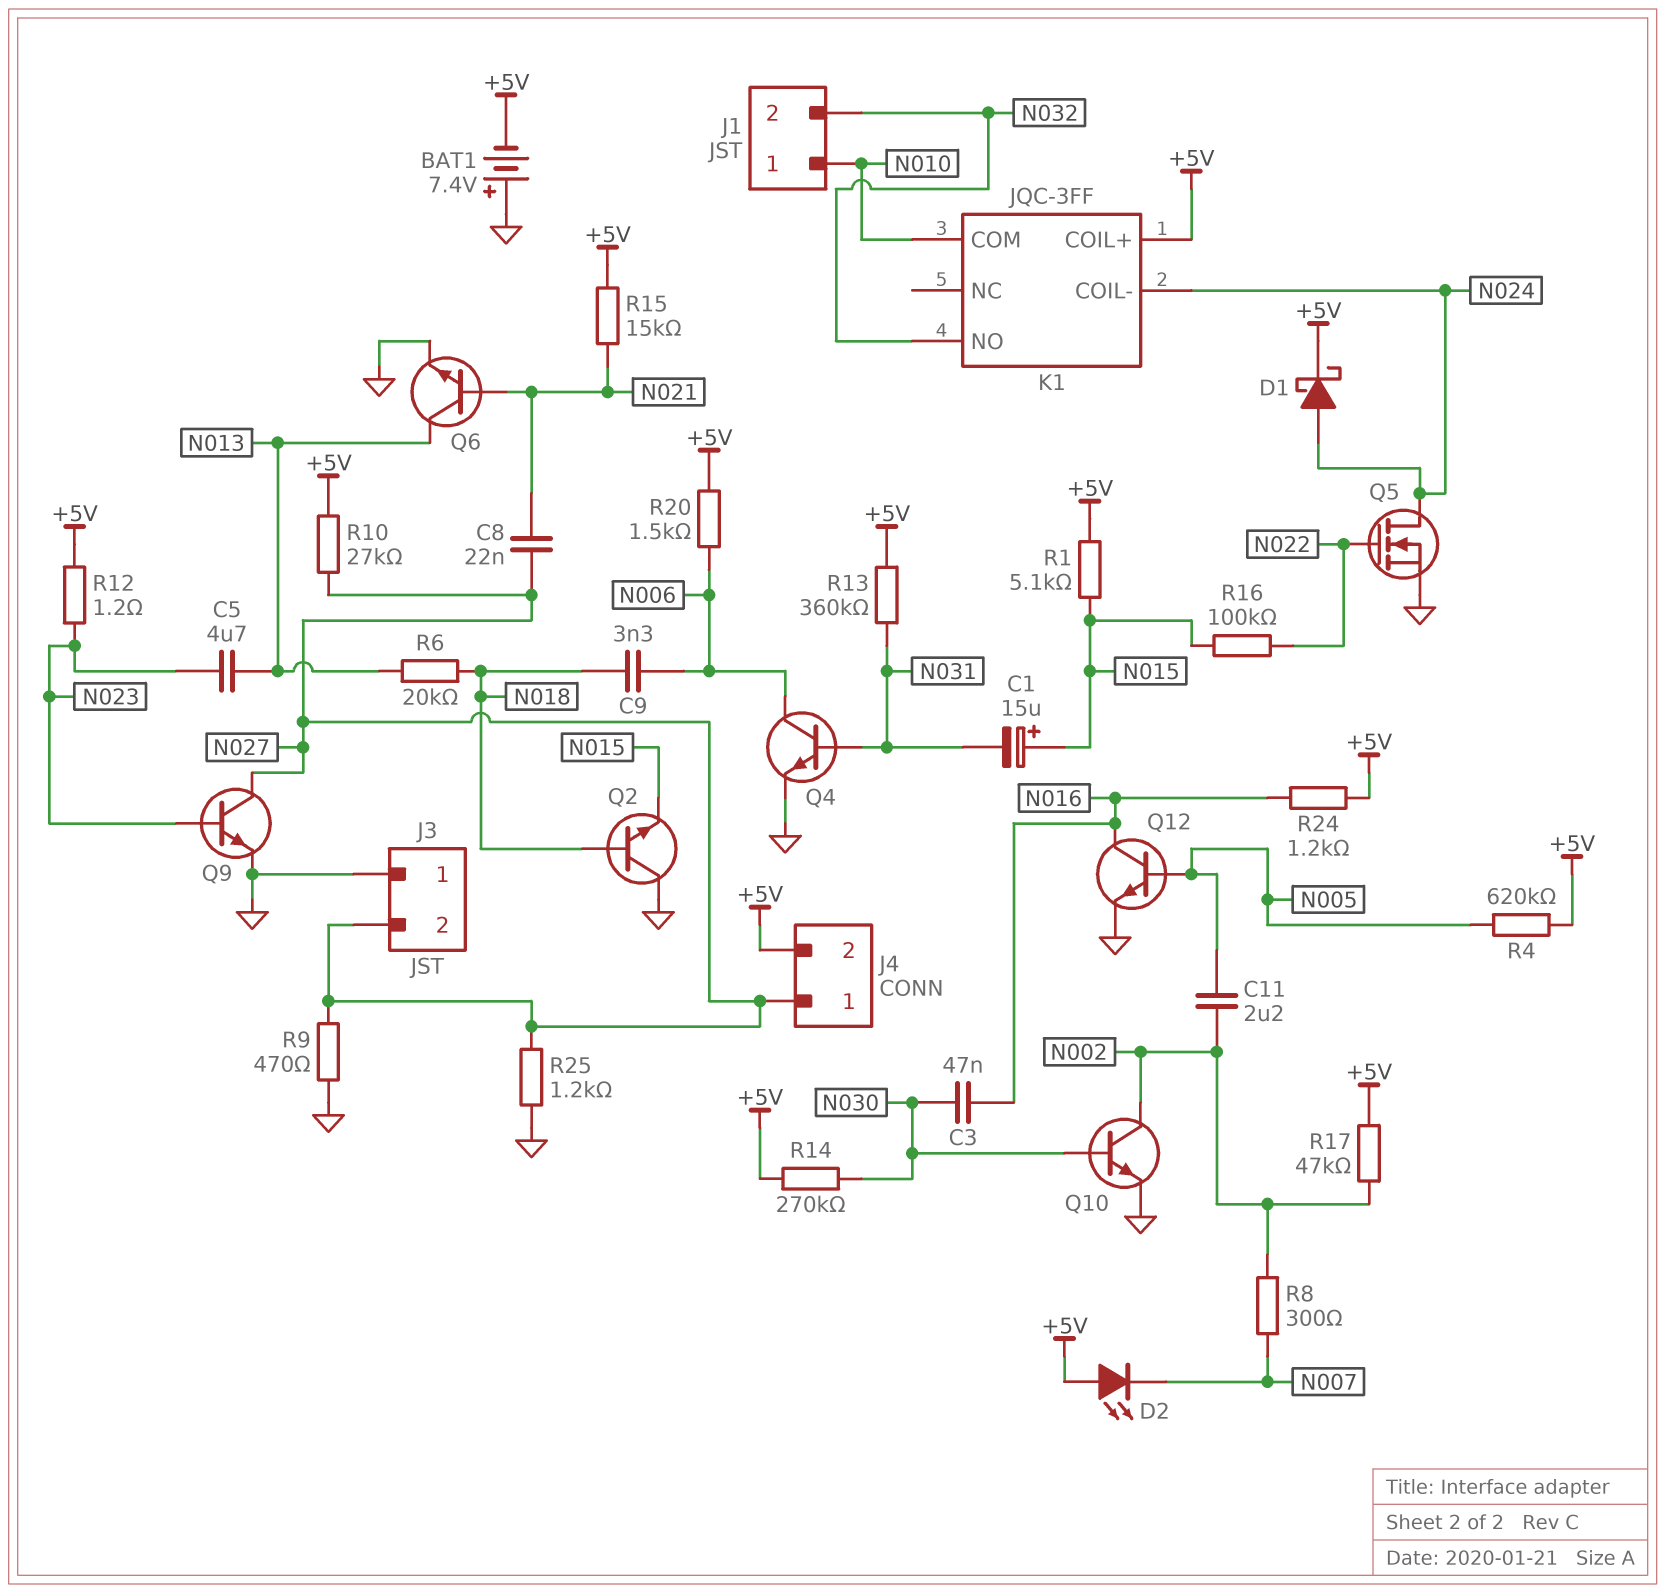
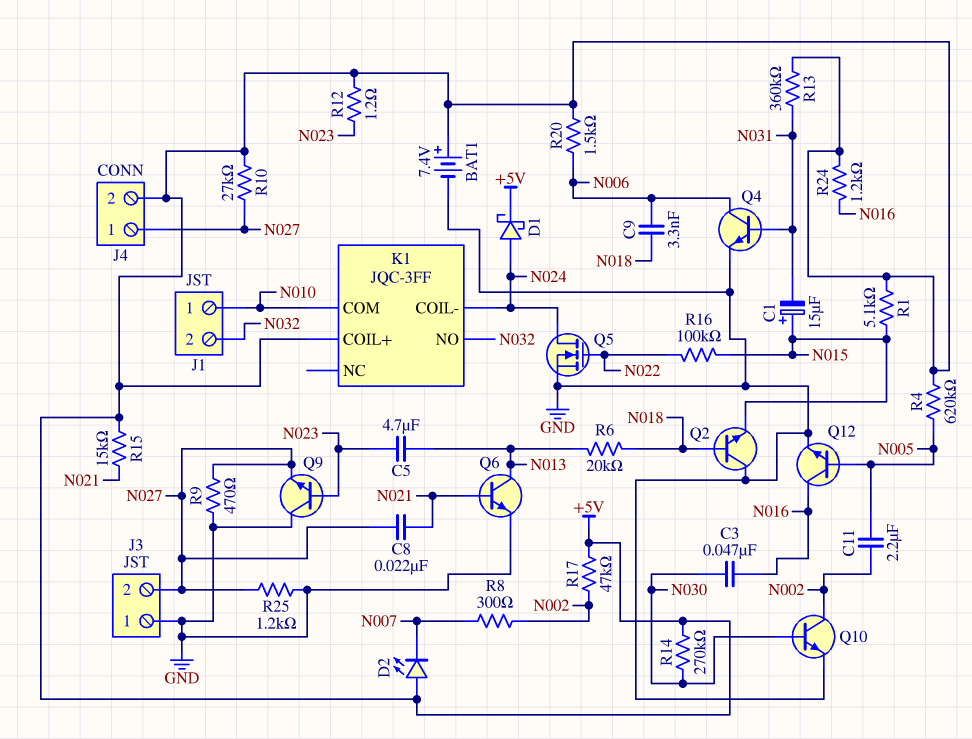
BAT1: 7.4V (plus GND, minus +5V) -> 7.4V (plus +5V, minus GND)
Q9: NPN (B N023, C N027, E GND) -> NPN (B N023, C GND, E N027)

